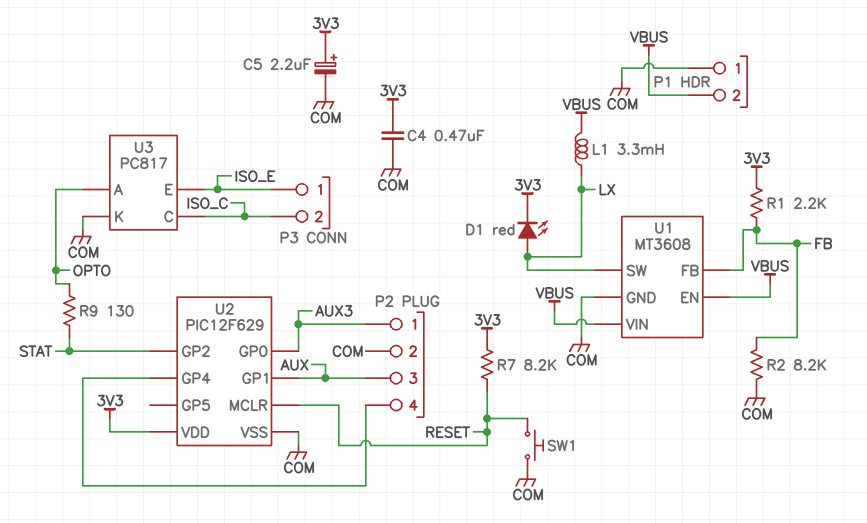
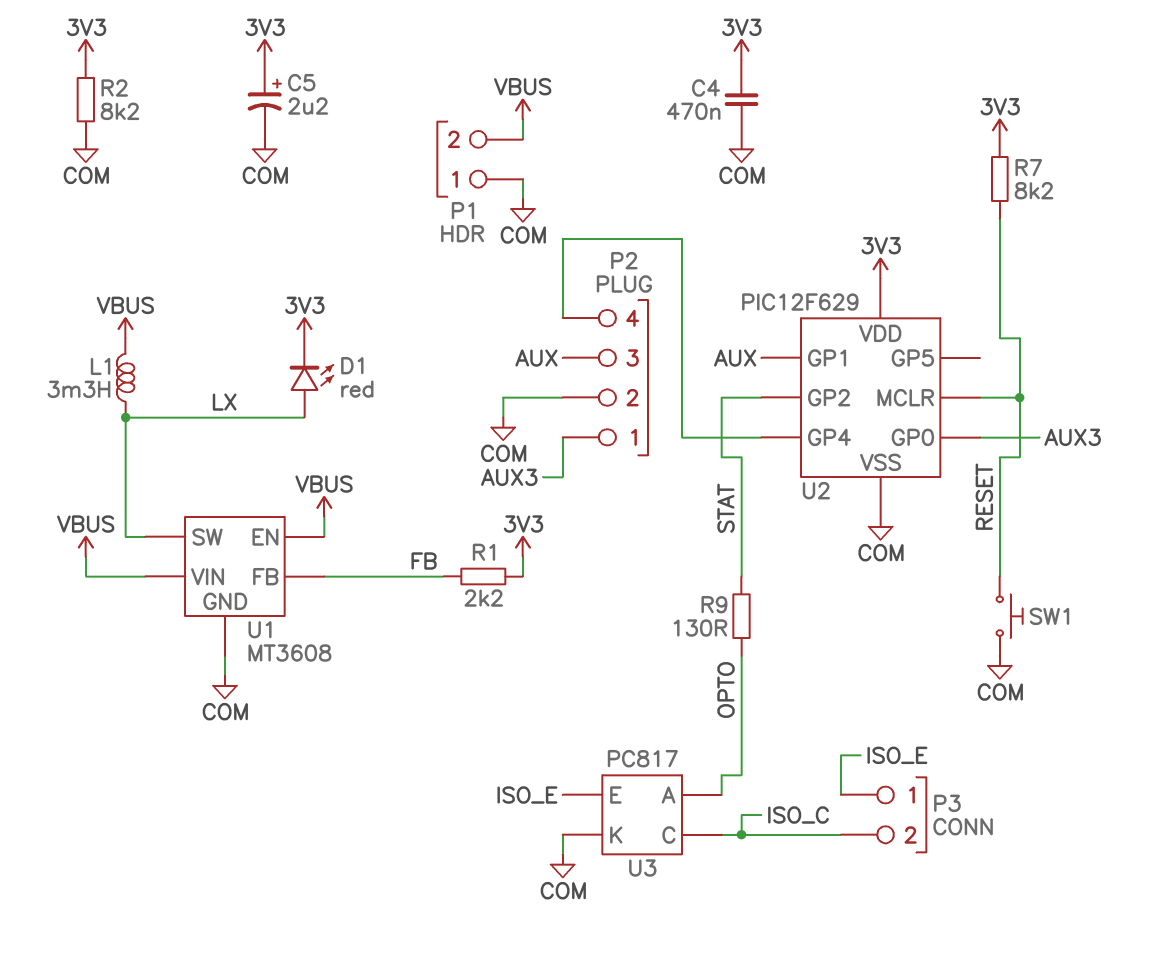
R2: 8.2k (COM, FB) -> 8.2k (3V3, COM)

